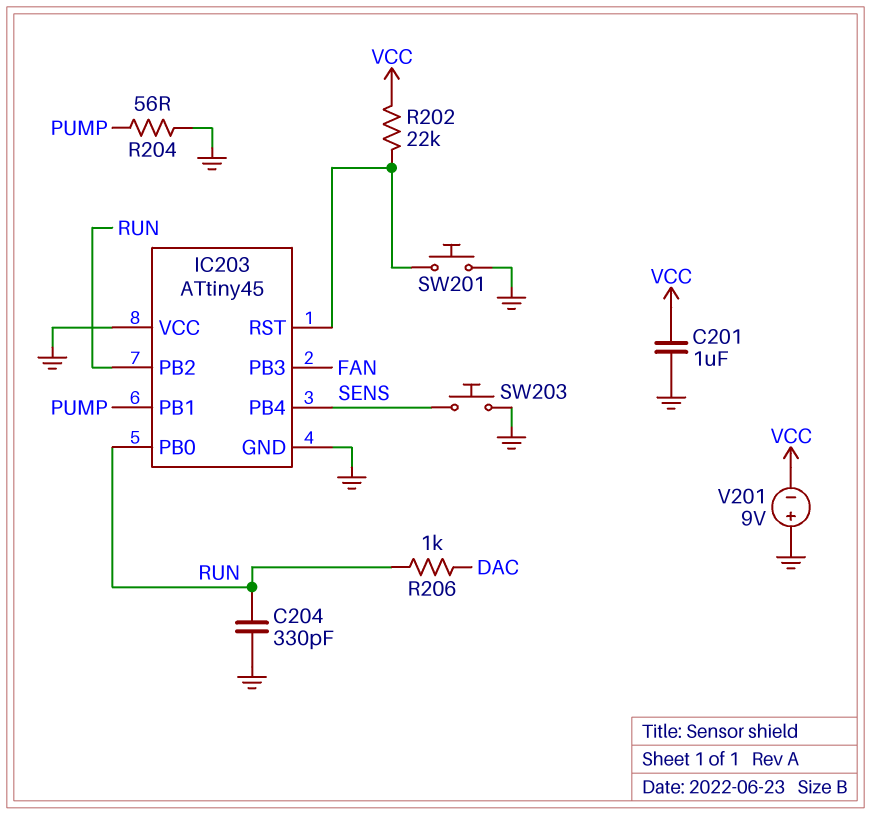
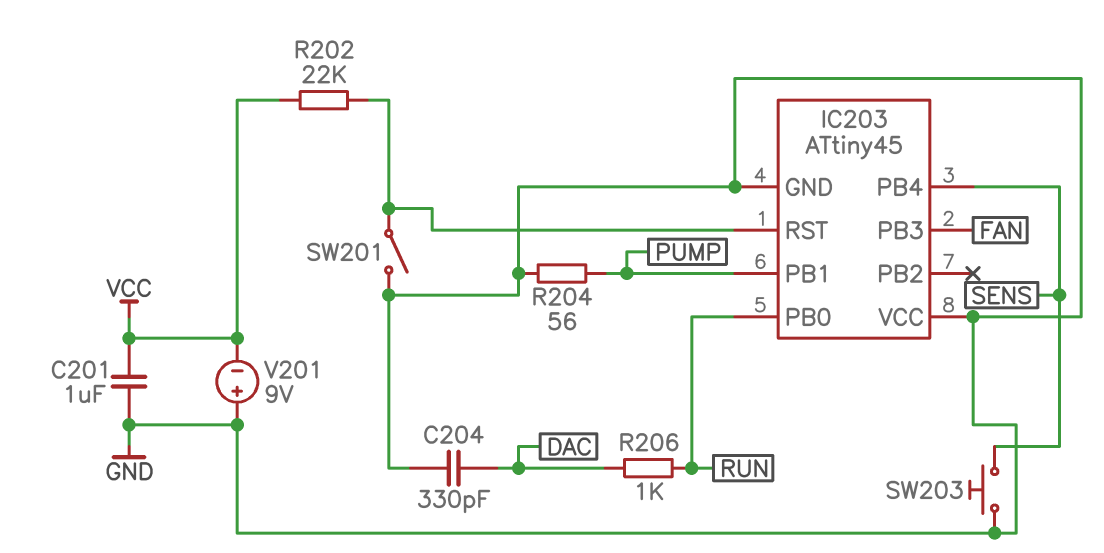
C204: 330pF (GND, RUN) -> 330pF (DAC, GND)
IC203 pin PB2: RUN -> none
SW201: button (GND, IC203/RST) -> switch (GND, IC203/RST)

